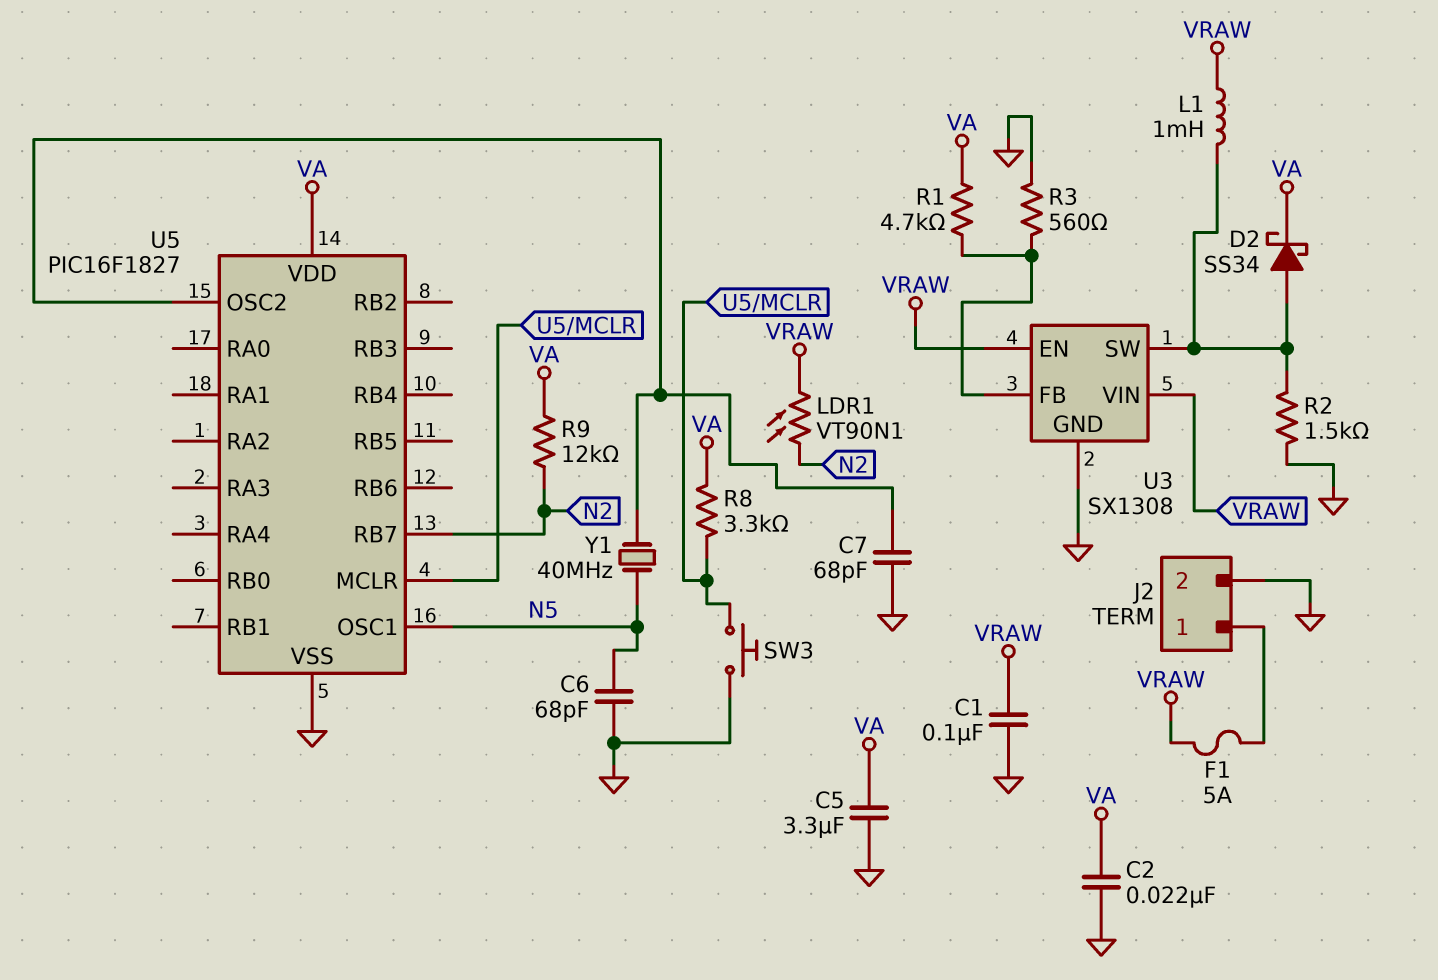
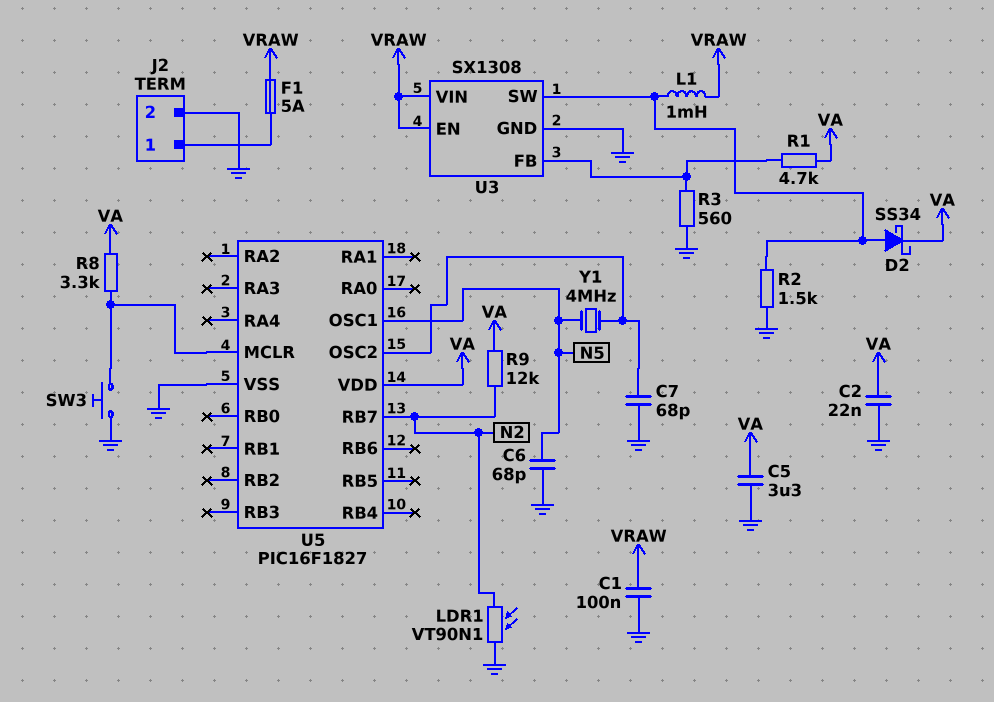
LDR1: VT90N1 (N2, VRAW) -> VT90N1 (GND, N2)
Y1: 40MHz (N5, U5/OSC2) -> 4MHz (N5, U5/OSC2)

